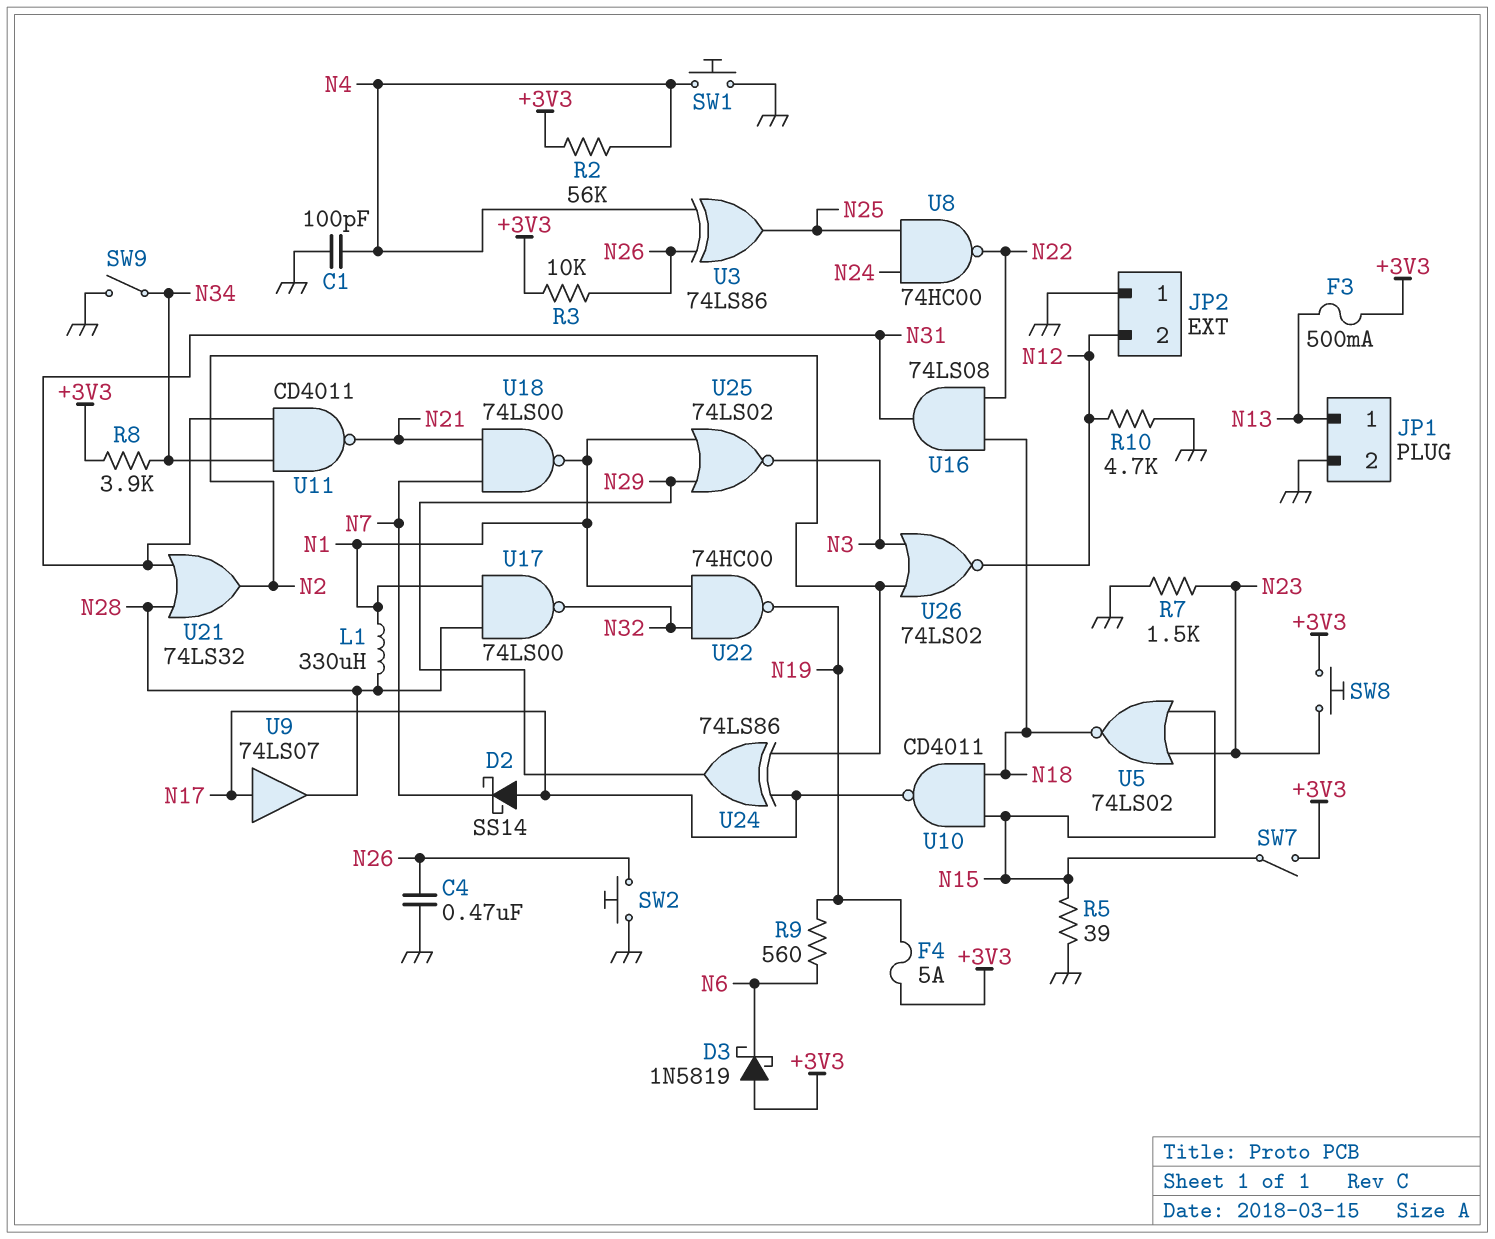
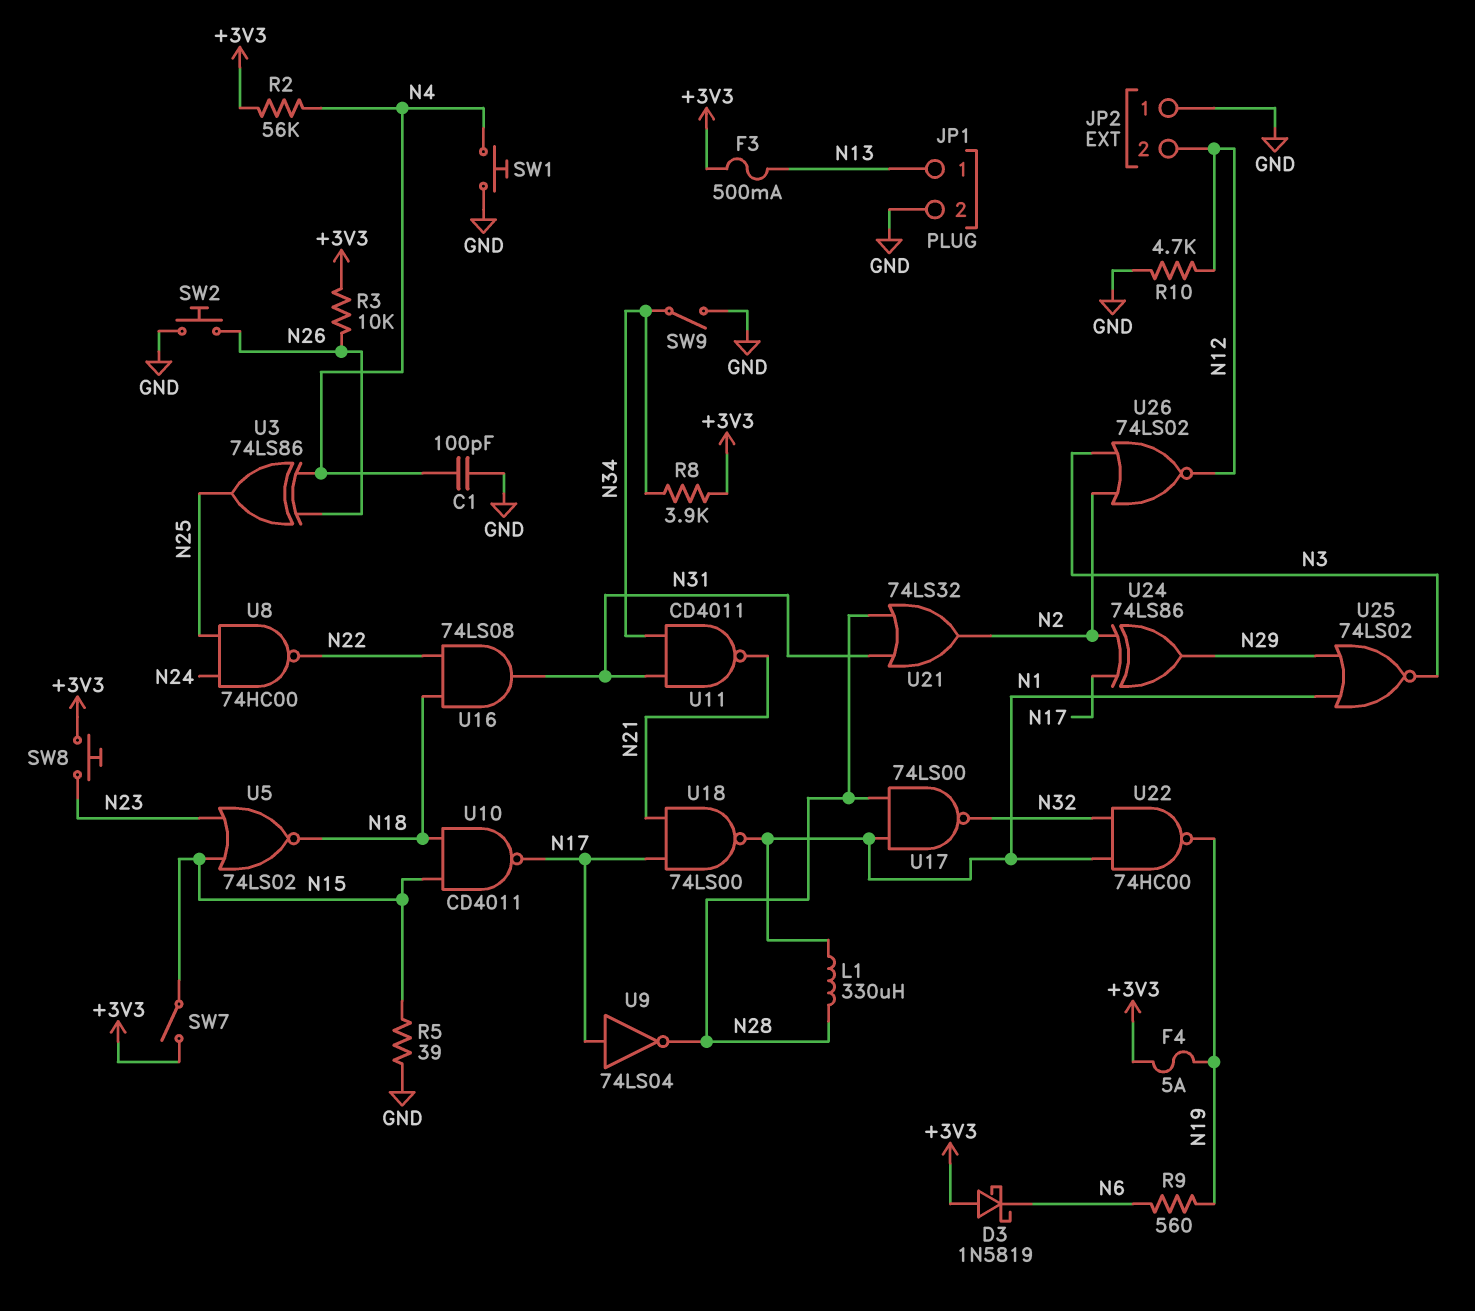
C4: 470nF (GND, N26) -> none
D2: schottky SS14 (A N17, K N7) -> none
R7: 1.5k (GND, N23) -> none
U9: buffer 74LS07 (in N17, out N28) -> NOT 74LS04 (in N17, out N28)
U18: NAND 74LS00 (in N7, in N21, out N1) -> NAND 74LS00 (in N17, in N21, out N1)

